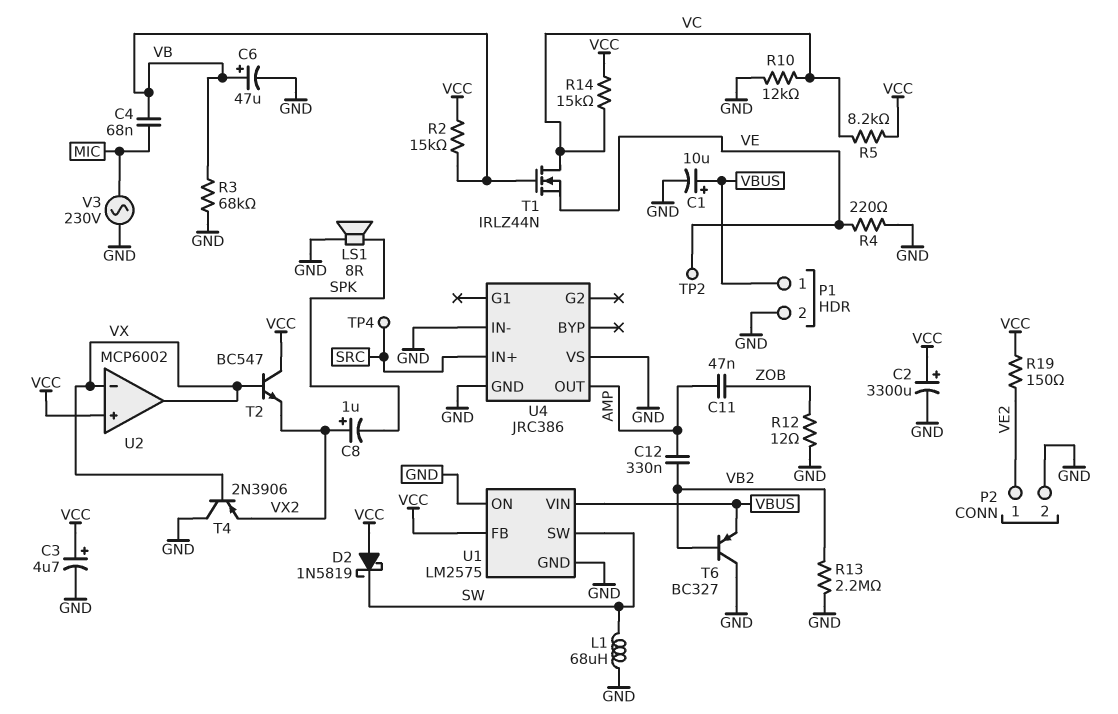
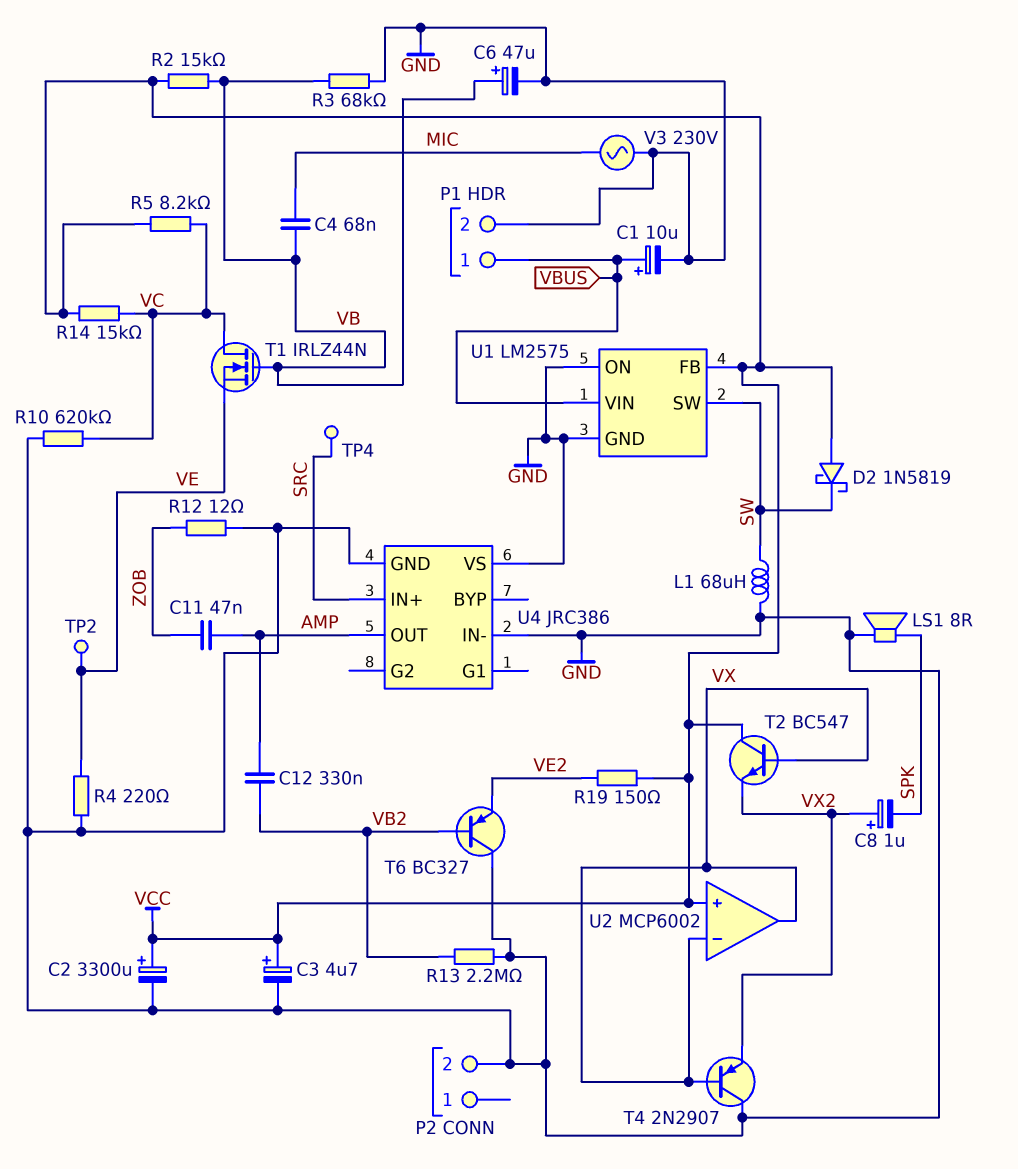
P2 pin 1: VE2 -> none
R10: 12k (GND, VC) -> 620k (GND, VC)
T4: PNP 2N3906 (B VX, C GND, E VX2) -> PNP 2N2907 (B VX, C GND, E VX2)
T6: PNP BC327 (B VB2, C GND, E VBUS) -> PNP BC327 (B VB2, C GND, E VE2)

